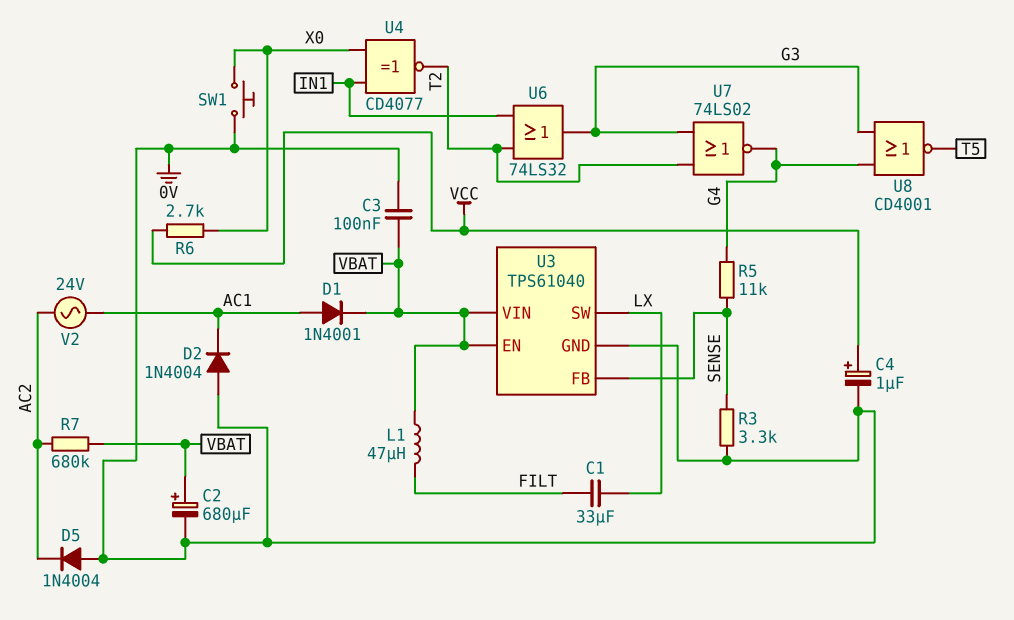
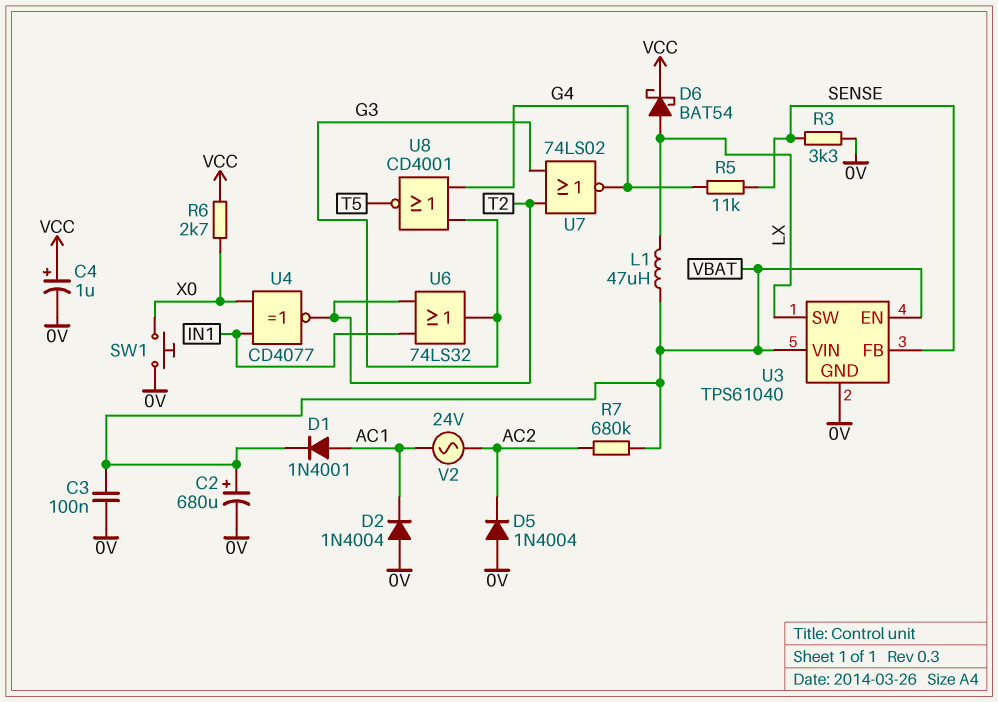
C1: 33uF (FILT, LX) -> none
D6: none -> schottky BAT54 (A LX, K VCC)
L1: 47uH (FILT, VBAT) -> 47uH (LX, VBAT)

